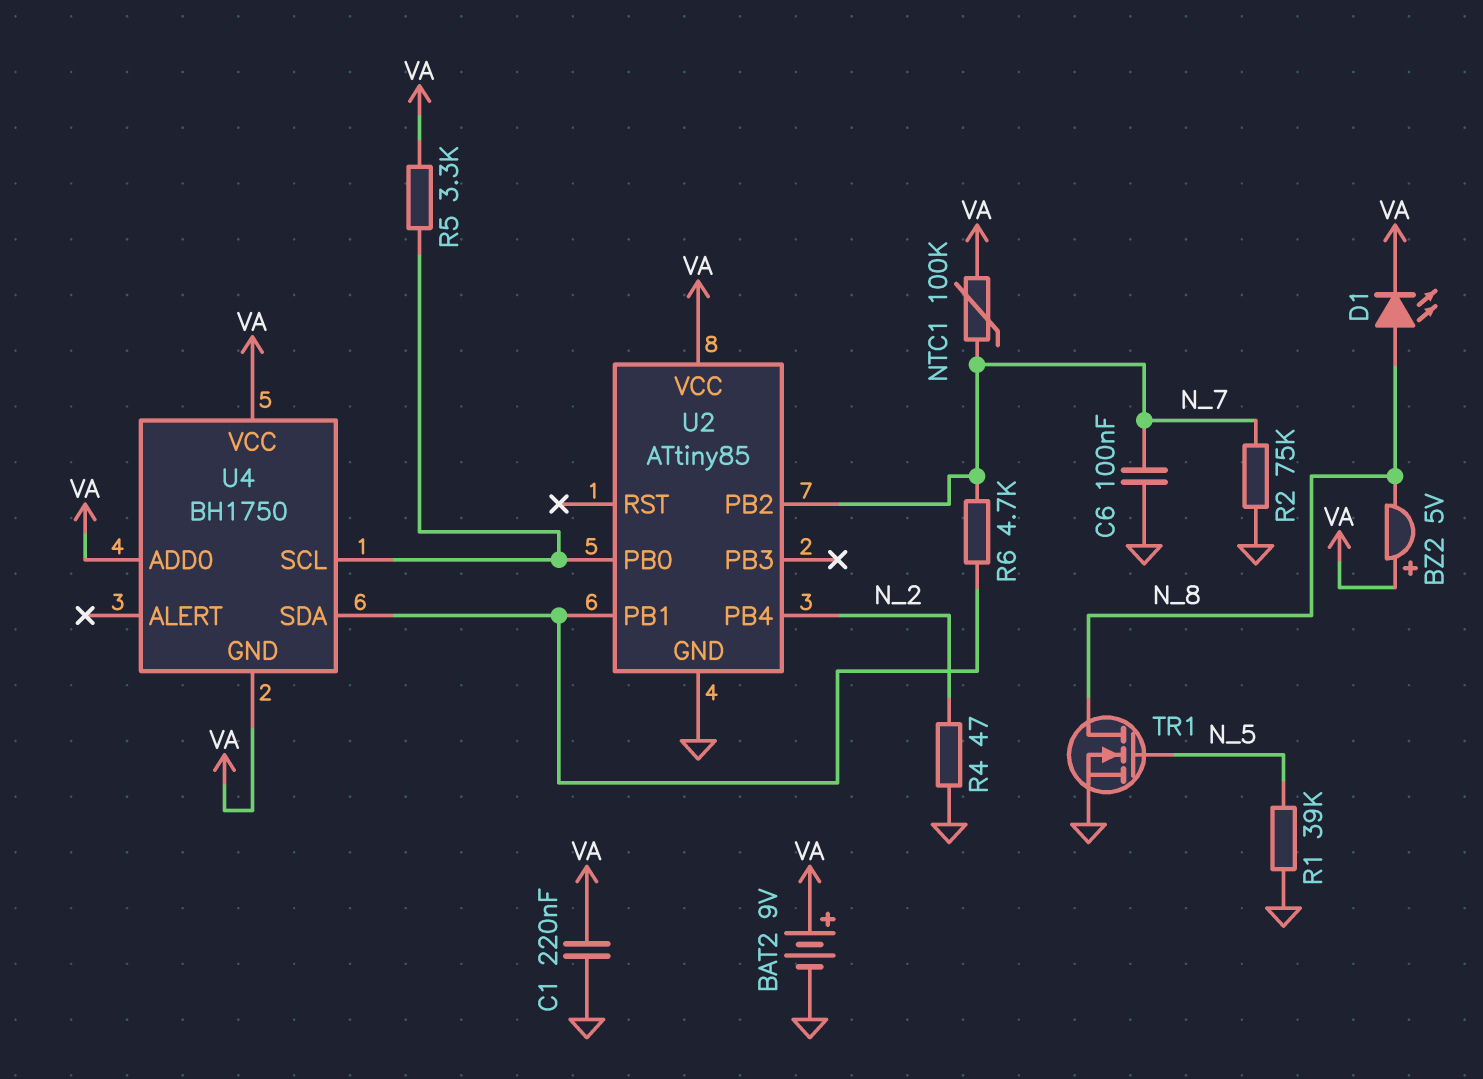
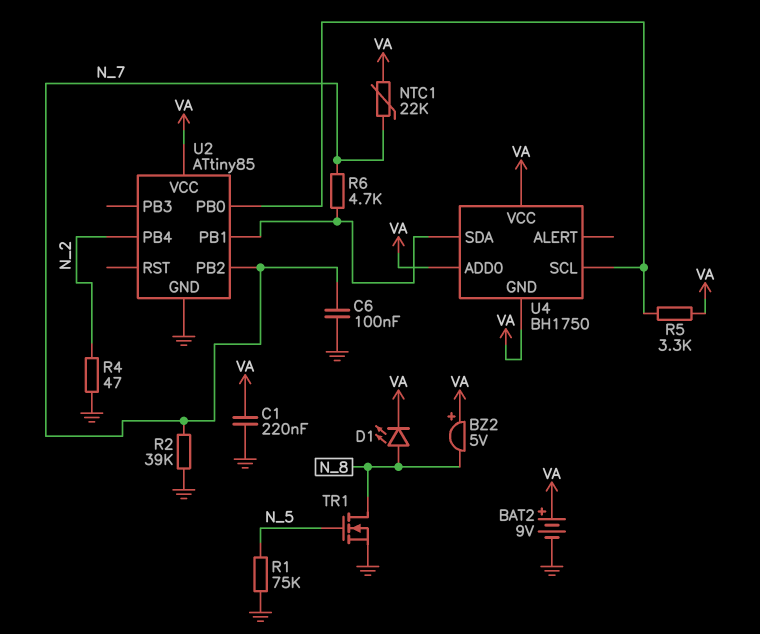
NTC1: 100k (N_7, VA) -> 22k (N_7, VA)
R1: 39k (GND, N_5) -> 75k (GND, N_5)
R2: 75k (GND, N_7) -> 39k (GND, N_7)

